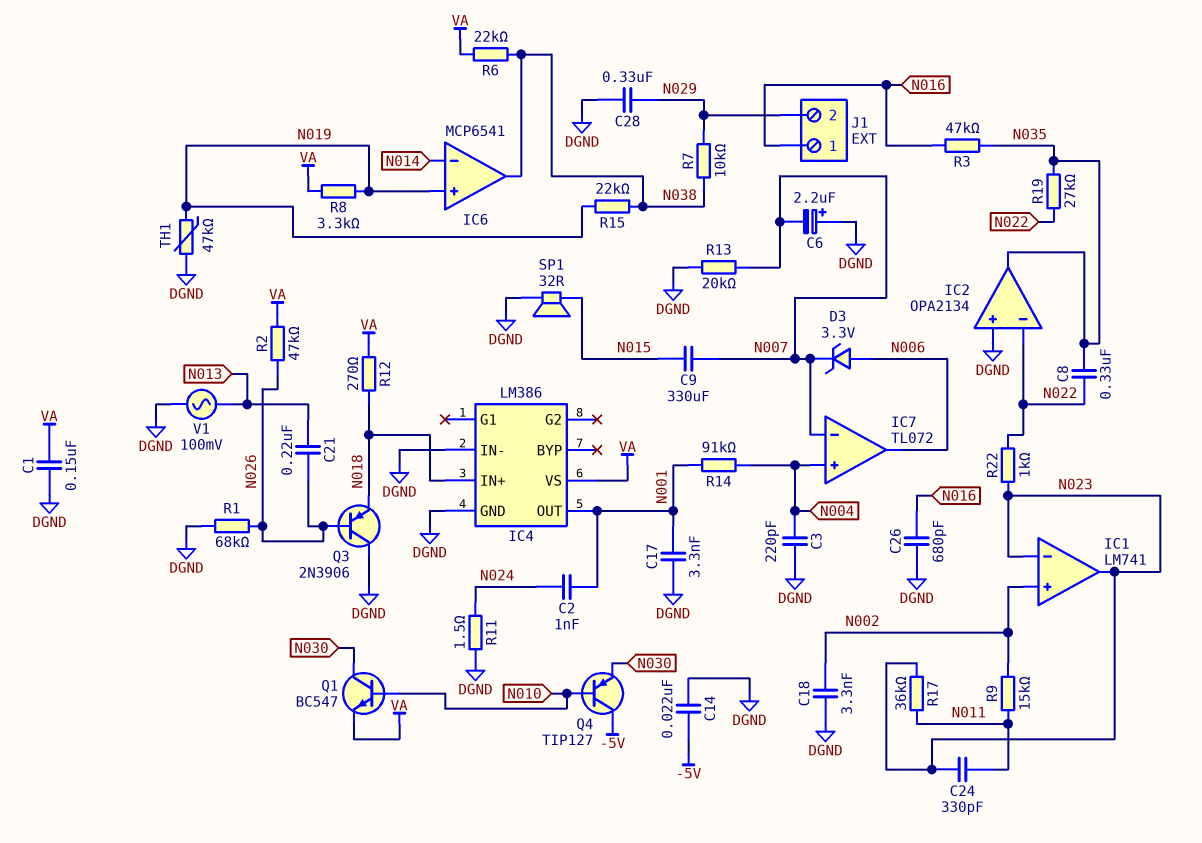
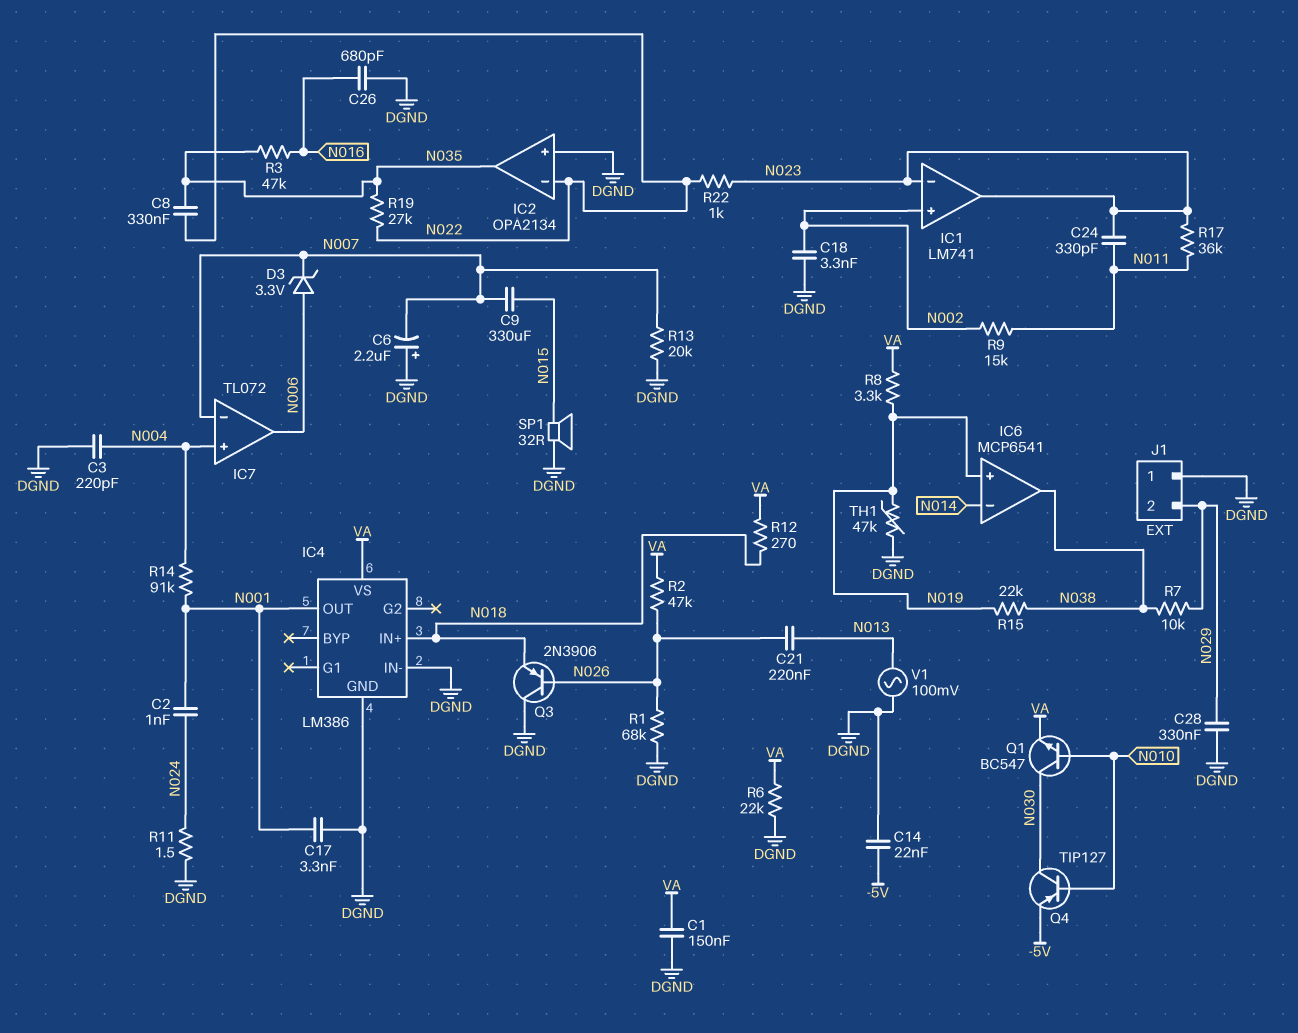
J1 pin 1: N016 -> DGND
Q4: PNP TIP127 (B N010, C -5V, E N030) -> PNP TIP127 (B N010, C N030, E -5V)
R6: 22k (N038, VA) -> 22k (DGND, VA)

